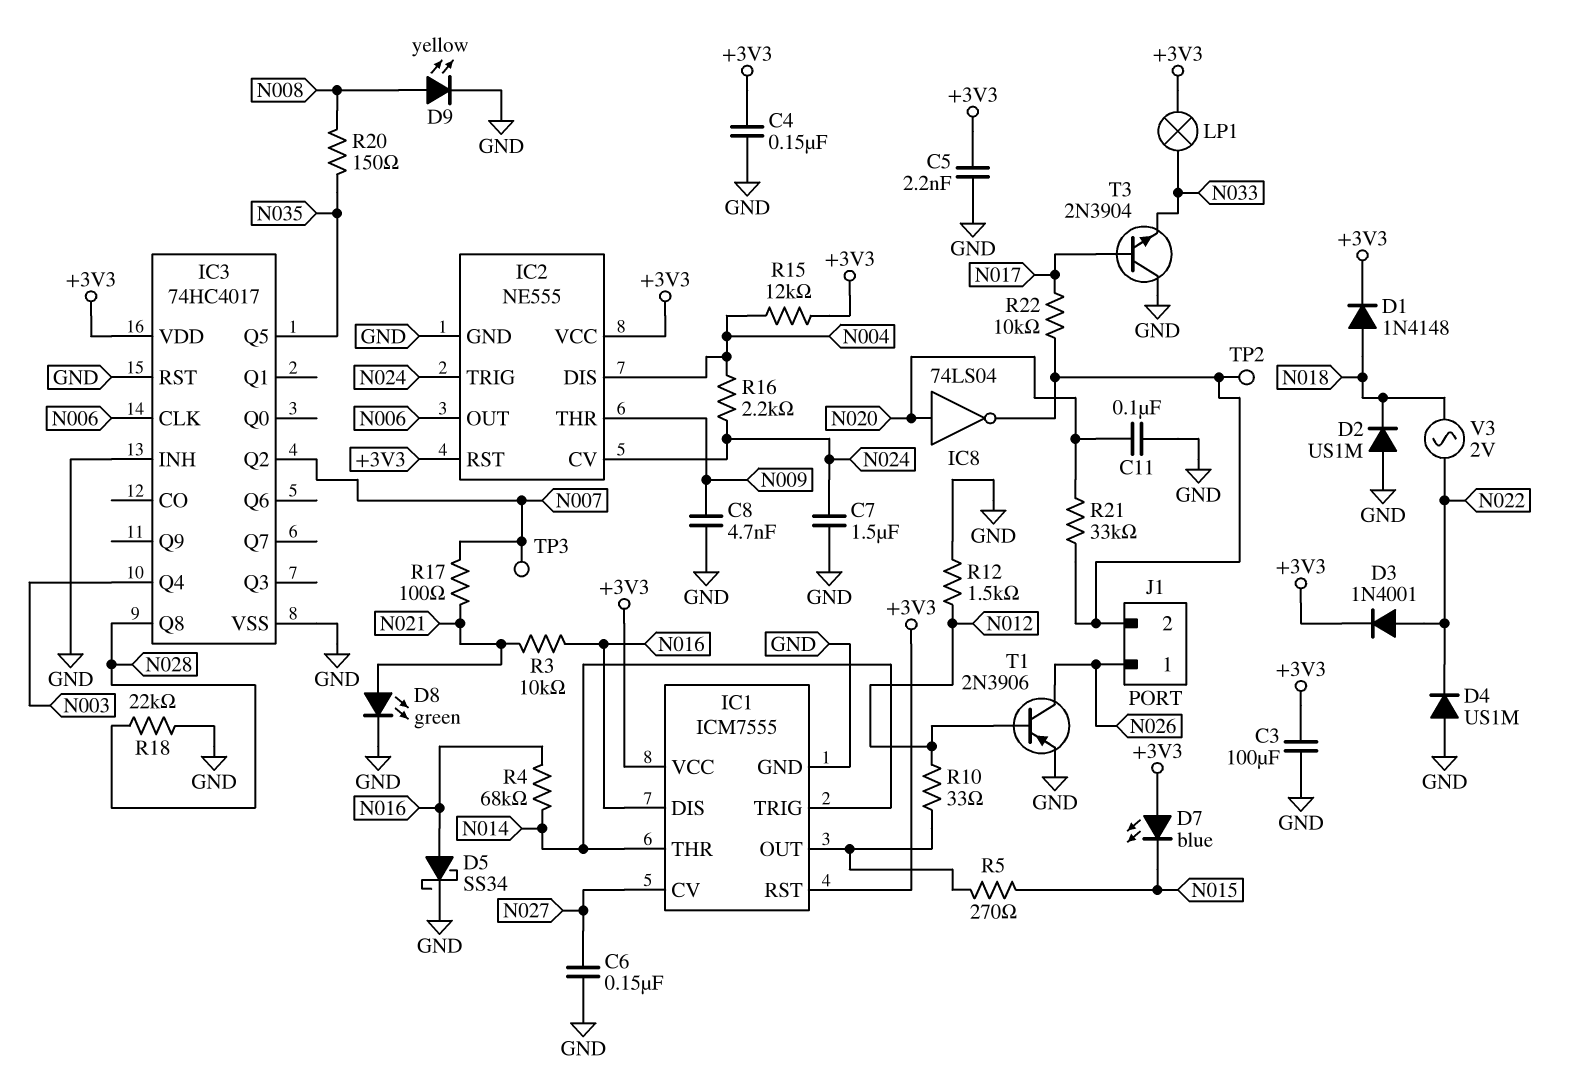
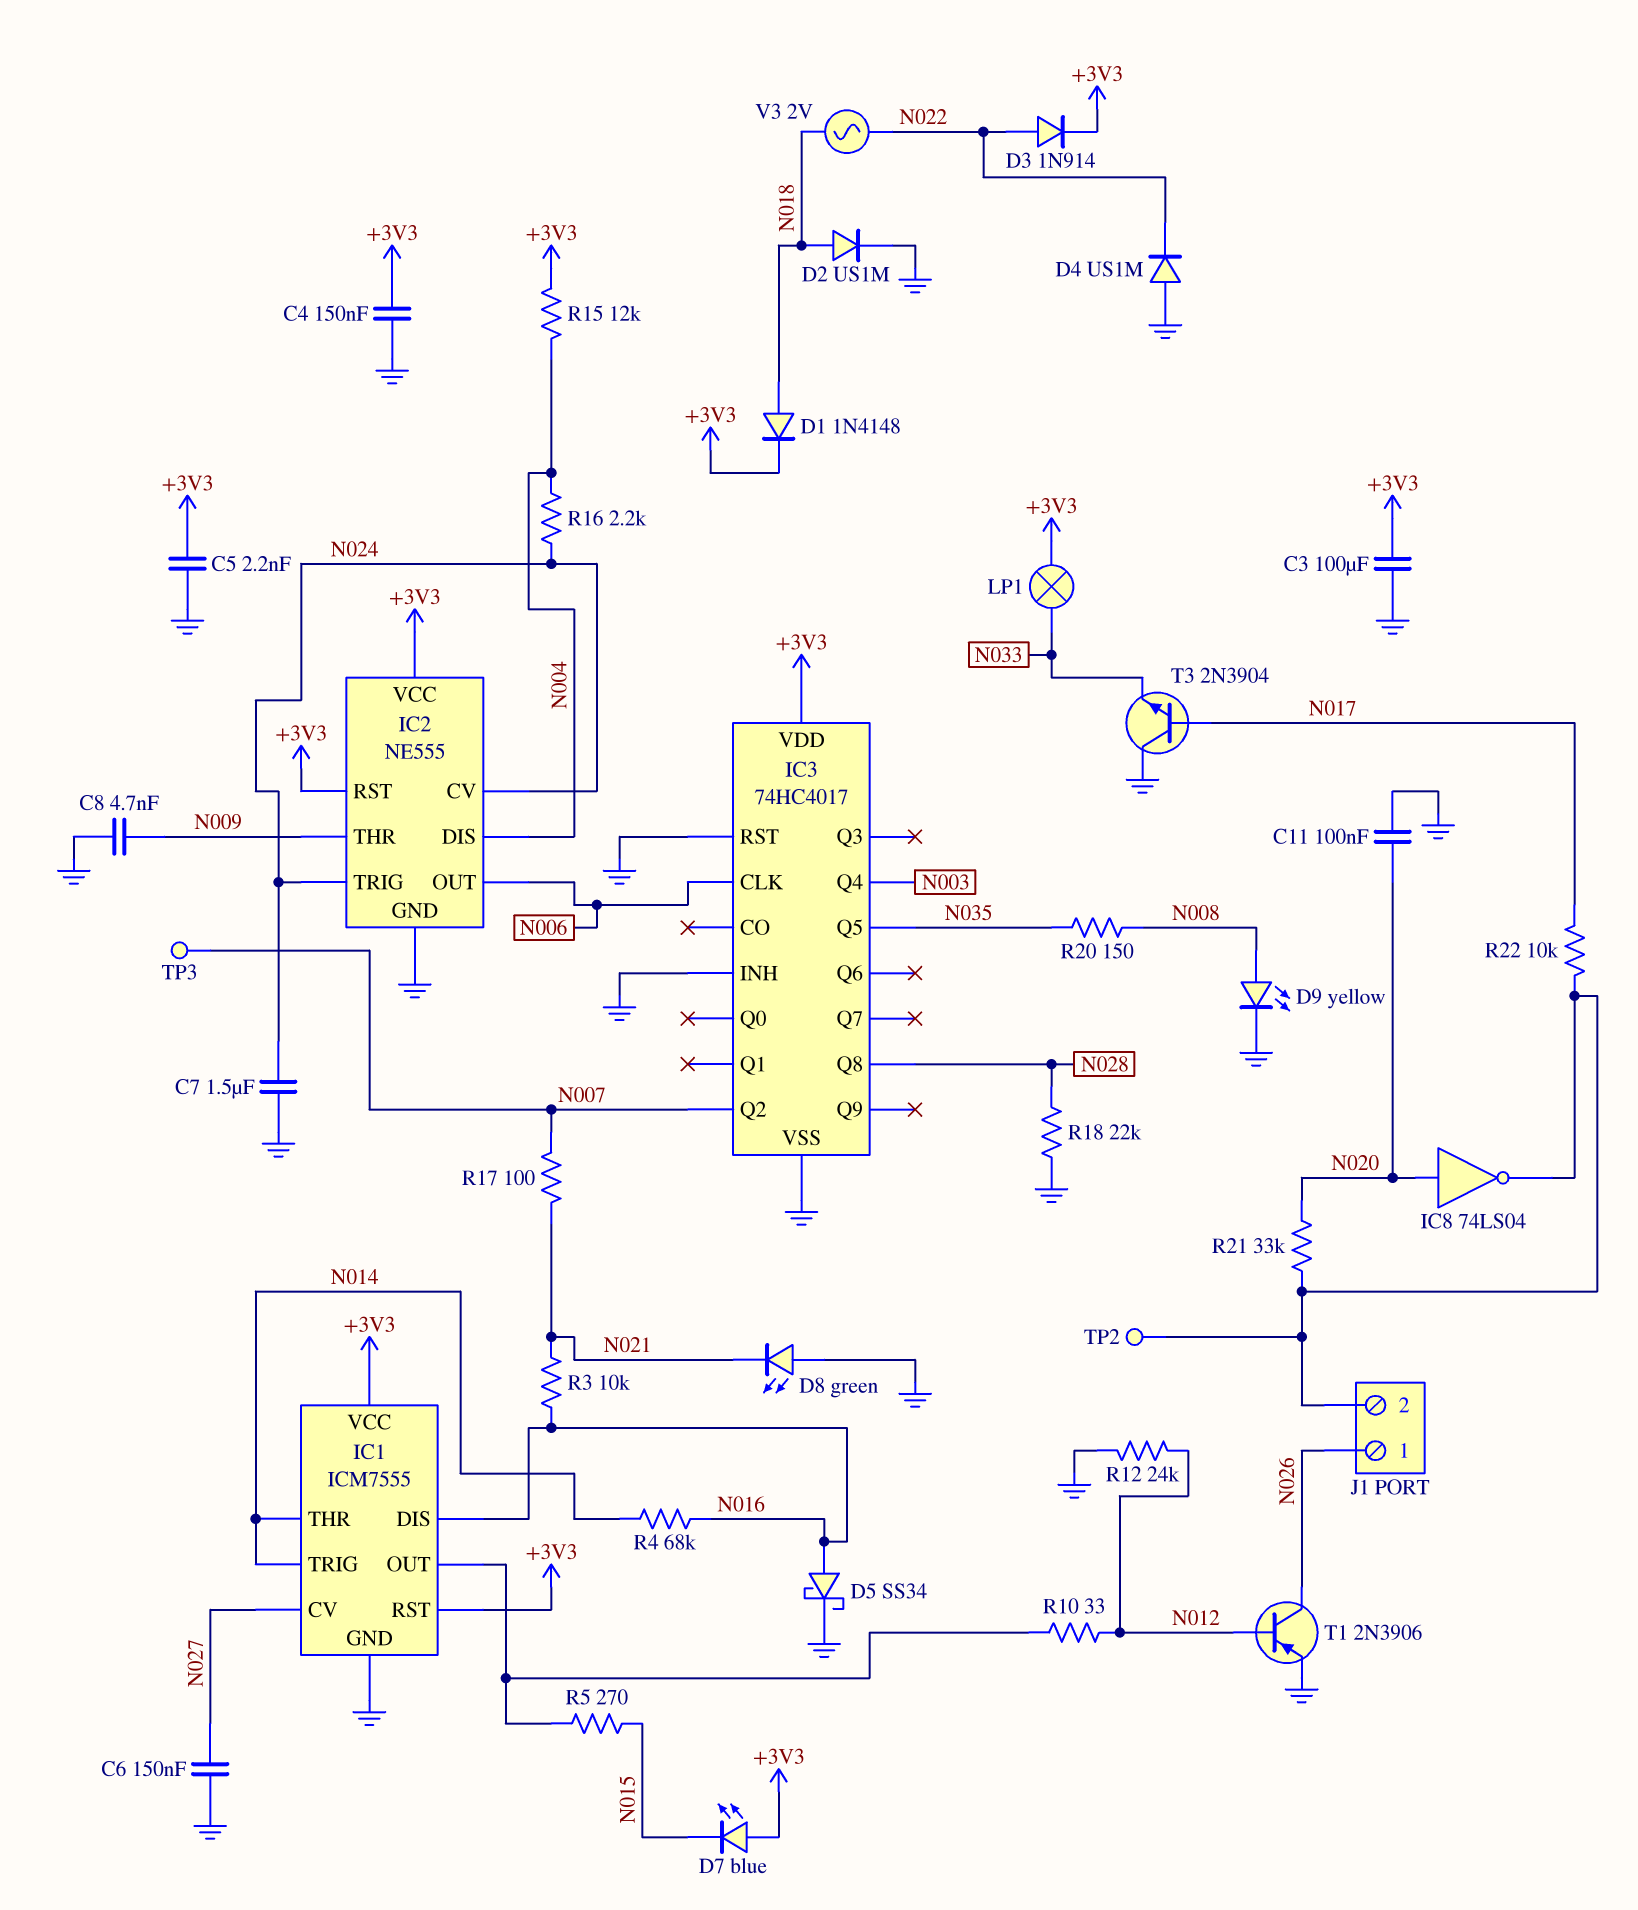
D2: diode US1M (A GND, K N018) -> diode US1M (A N018, K GND)
D3: diode 1N4001 (A N022, K +3V3) -> diode 1N914 (A N022, K +3V3)
D8: LED green (A N021, K GND) -> LED green (A GND, K N021)
R12: 1.5k (GND, N012) -> 24k (GND, N012)

